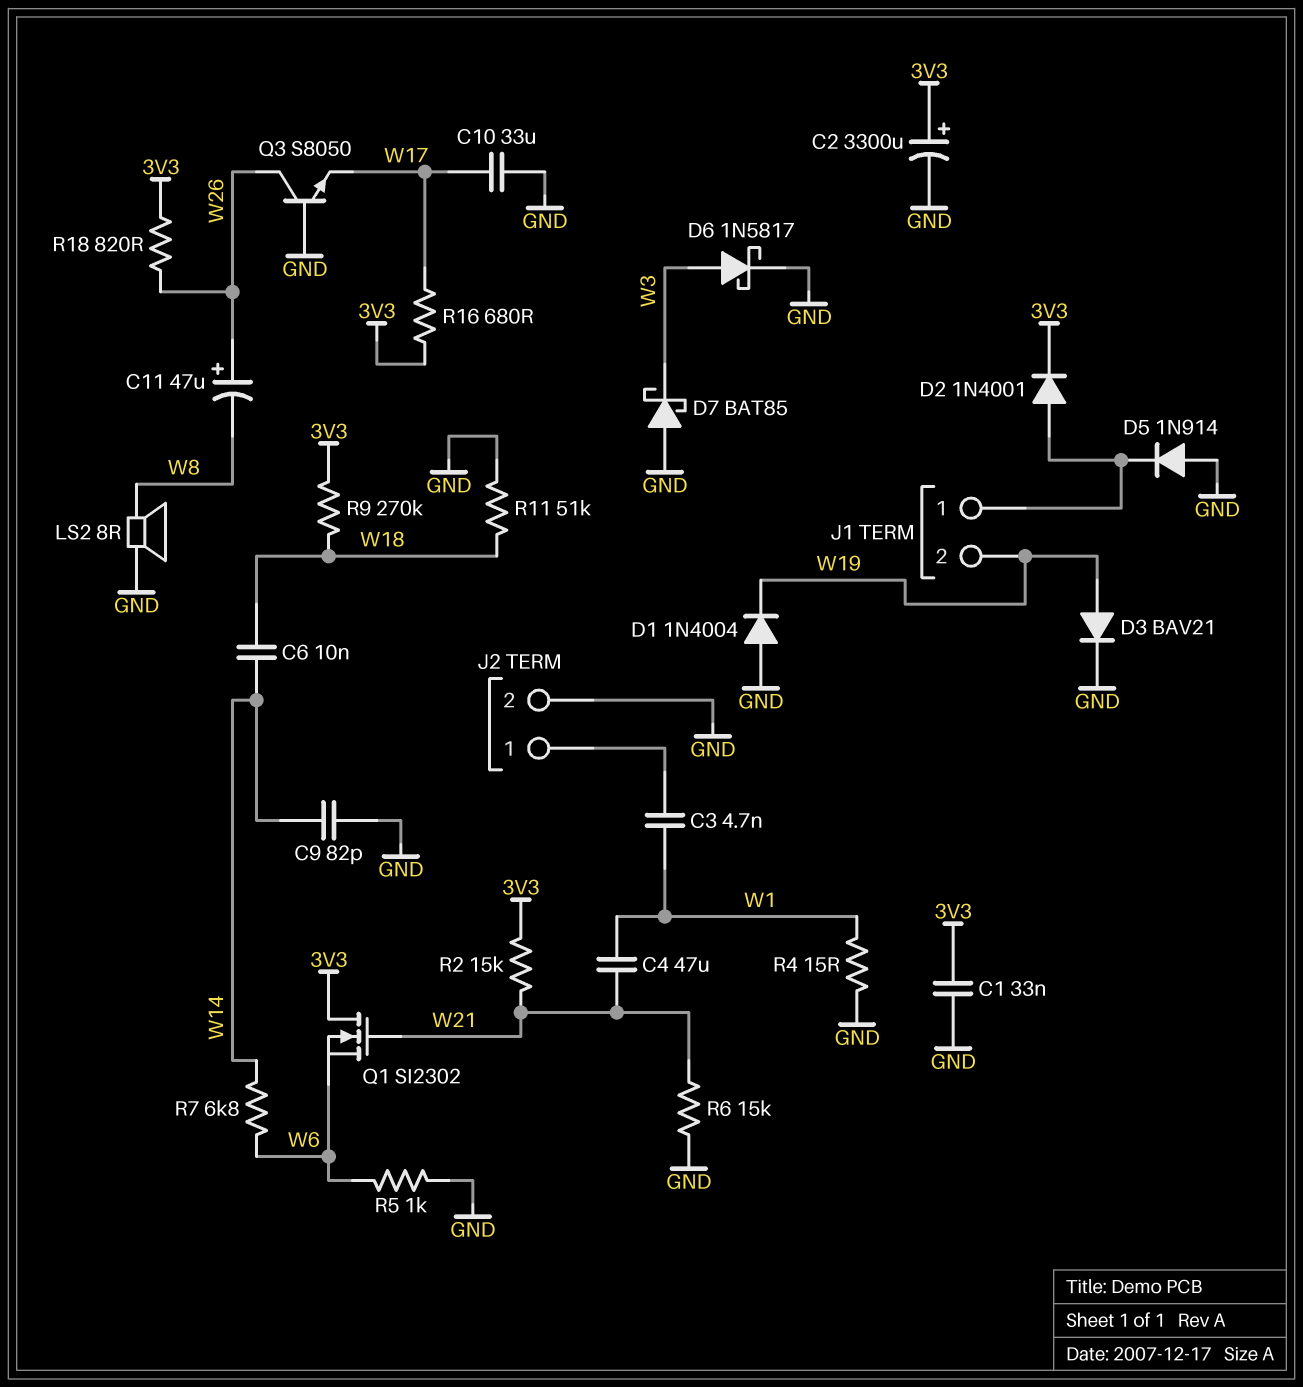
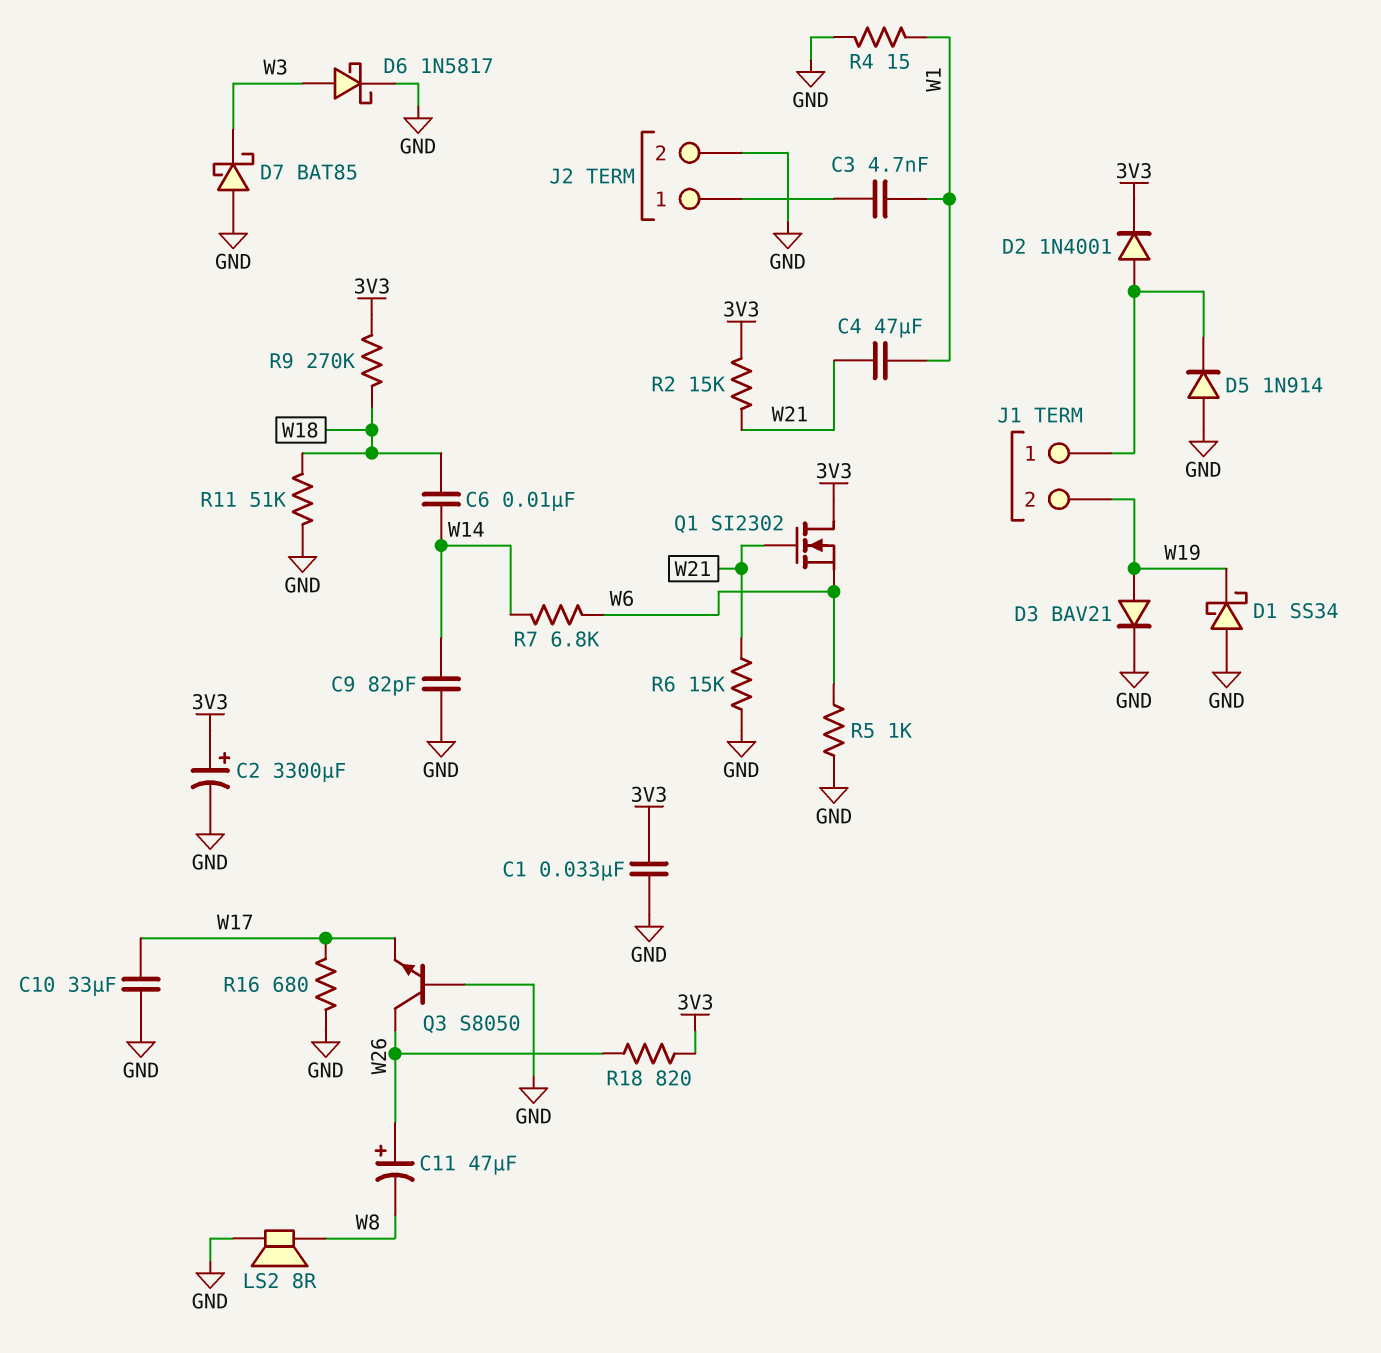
D1: diode 1N4004 (A GND, K W19) -> schottky SS34 (A GND, K W19)
R16: 680 (3V3, W17) -> 680 (GND, W17)

